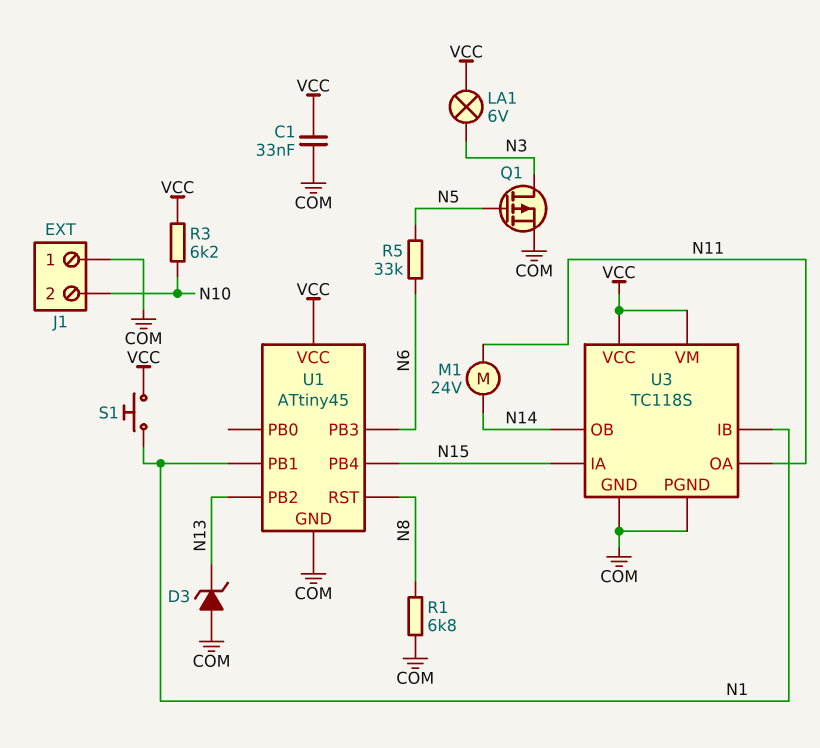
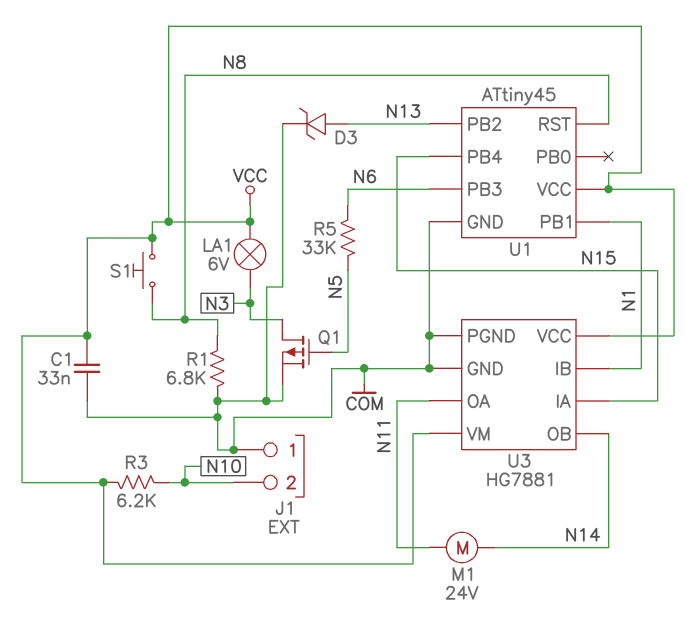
D3: zener (A COM, K N13) -> zener (A N13, K COM)
S1: button (N1, VCC) -> button (N8, VCC)
U3: TC118S -> HG7881

